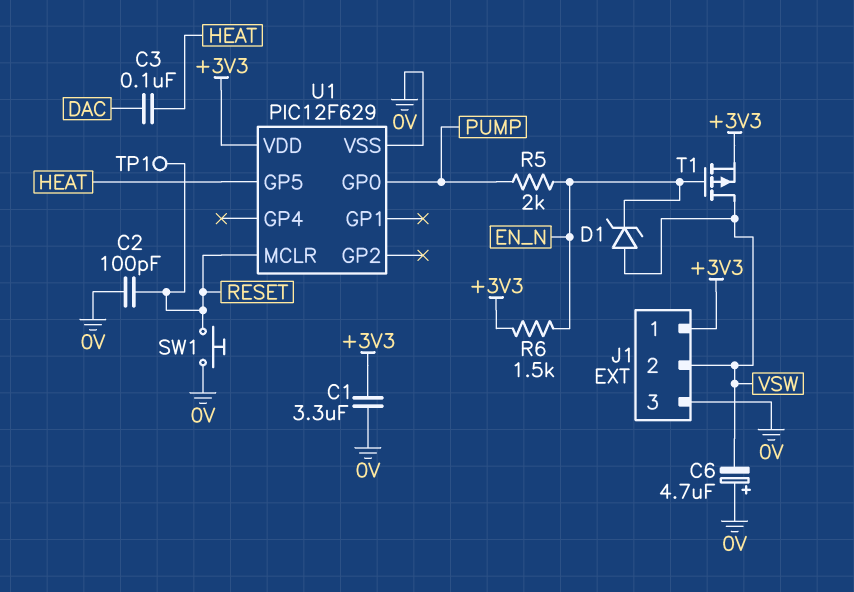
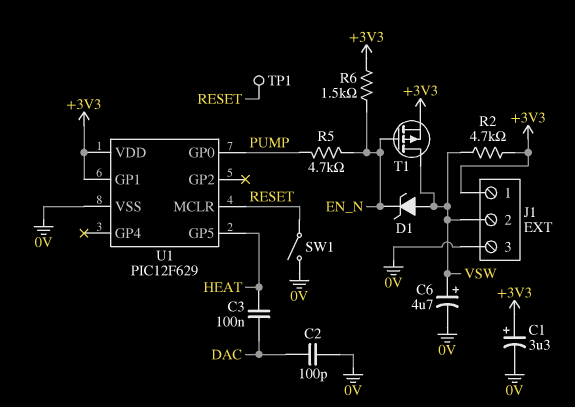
C1: 3.3uF (+3V3, 0V) -> 3.3uF (plus +3V3, minus 0V)
C2: 100pF (0V, RESET) -> 100pF (0V, DAC)
C6: 4.7uF (plus 0V, minus VSW) -> 4.7uF (plus VSW, minus 0V)
R2: none -> 4.7k (+3V3, VSW)
R5: 2k (EN_N, PUMP) -> 4.7k (EN_N, PUMP)
SW1: button (0V, RESET) -> switch (0V, RESET)
U1 pin GP1: none -> +3V3

